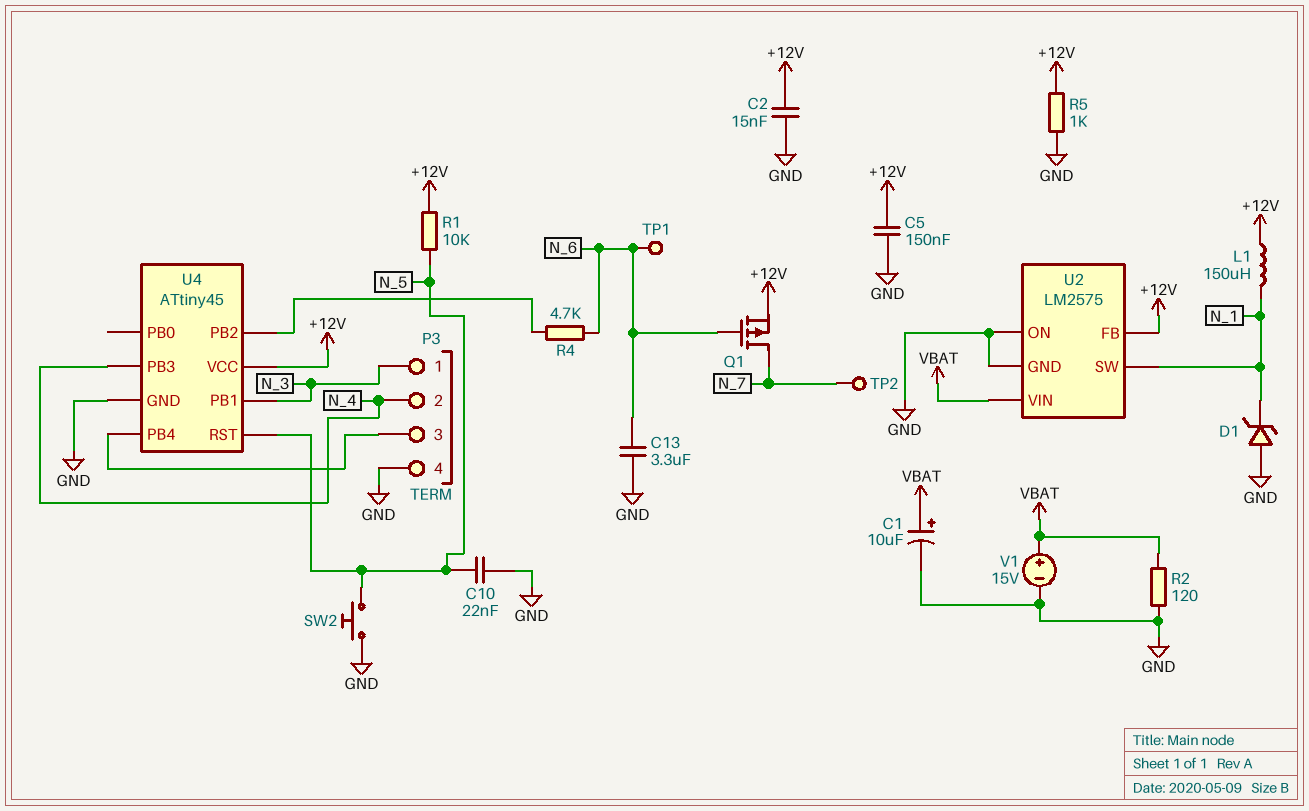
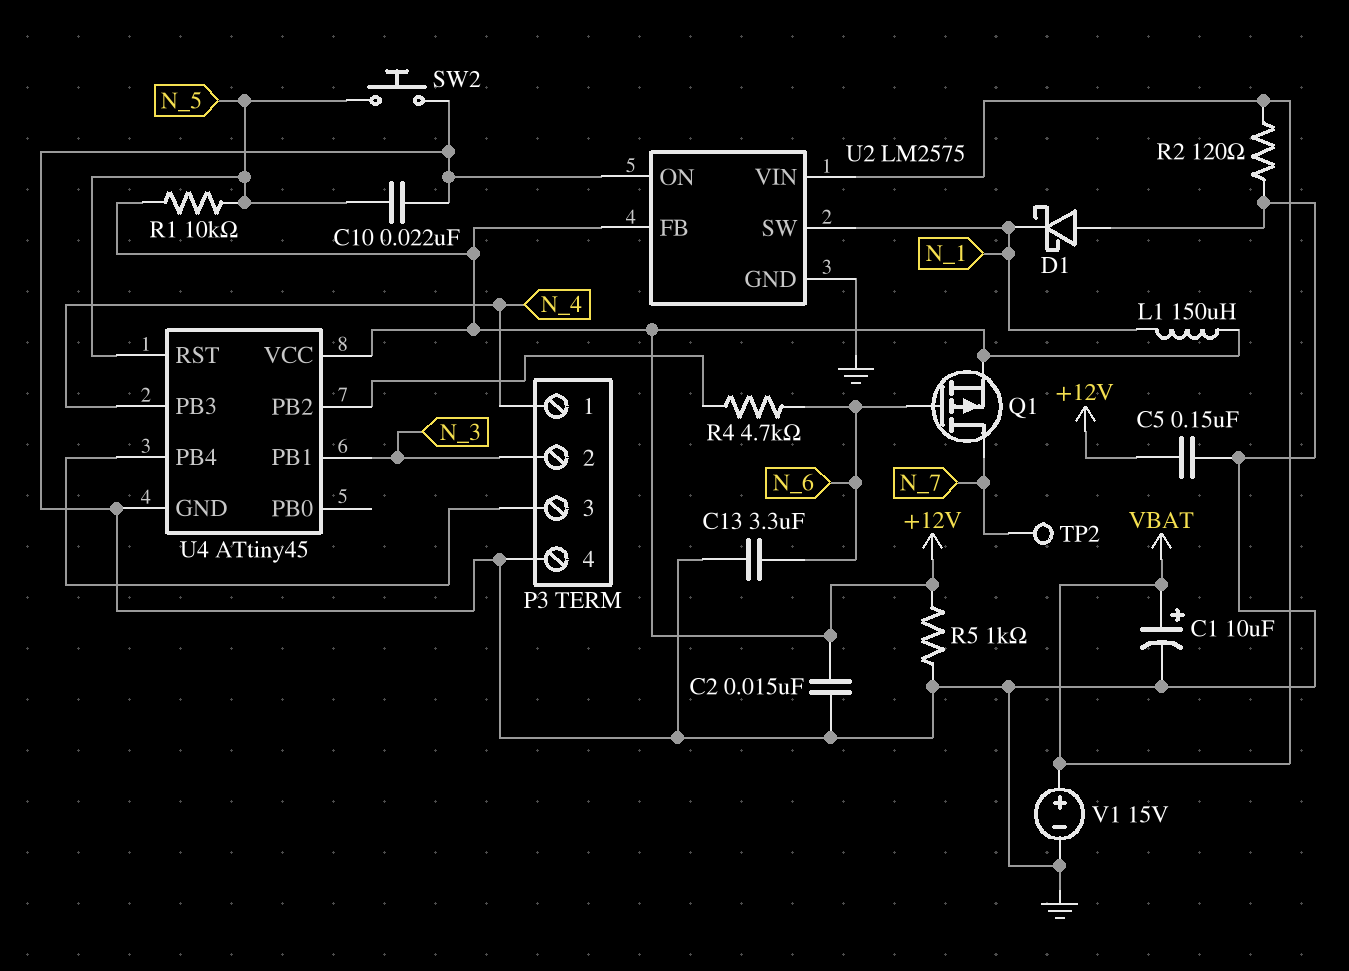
D1: zener (A GND, K N_1) -> schottky (A GND, K N_1)
P3 pin 1: N_3 -> N_4
P3 pin 2: N_4 -> N_3
TP1: test point (N_6) -> none

